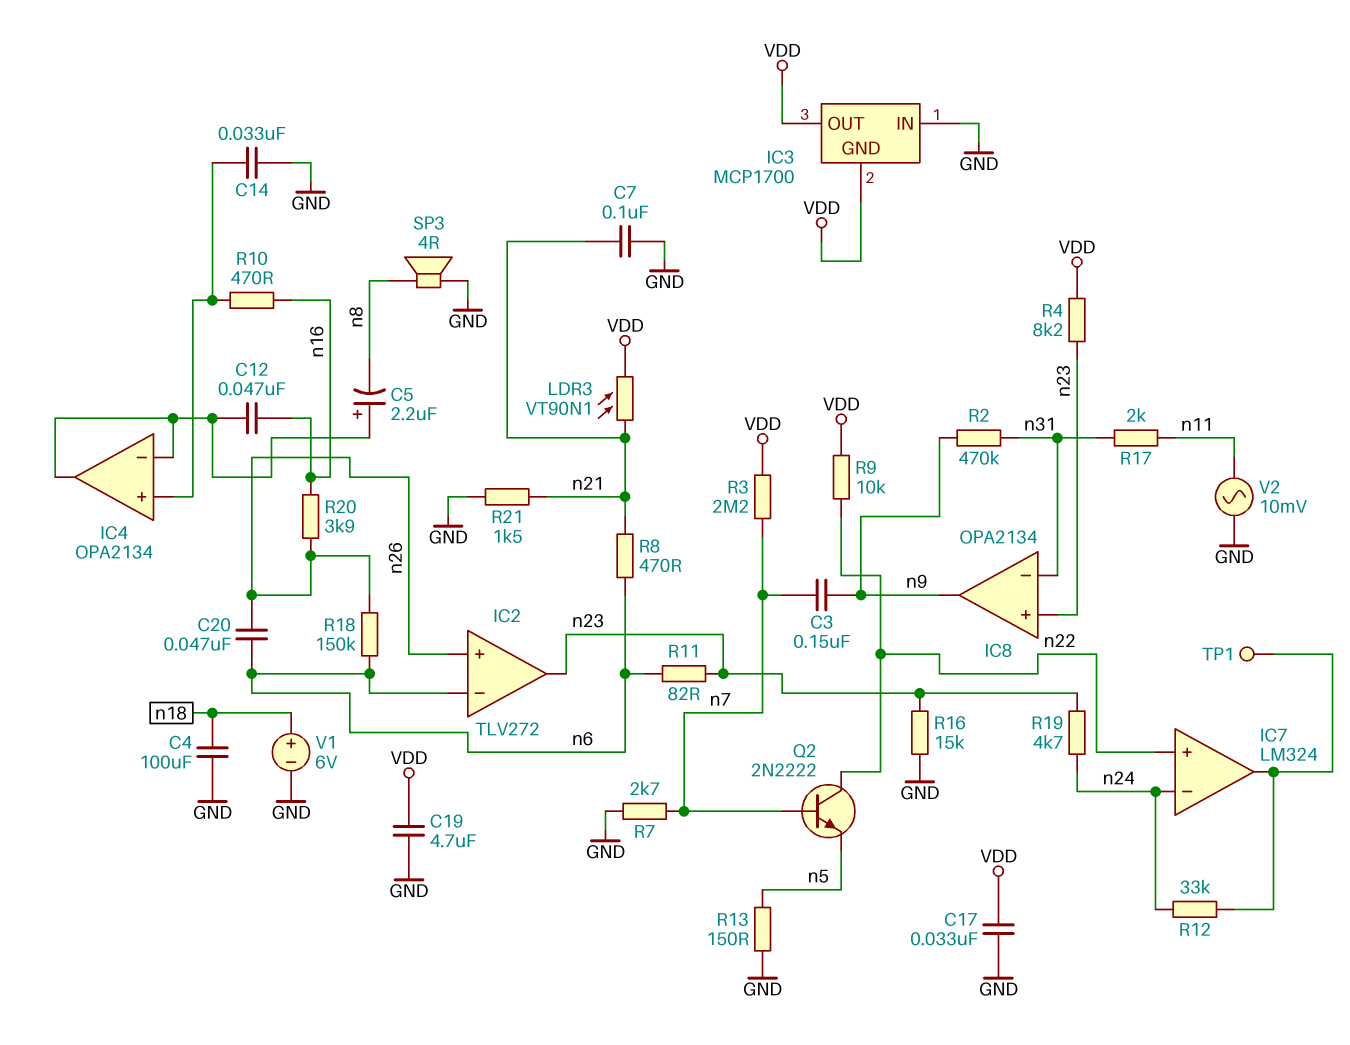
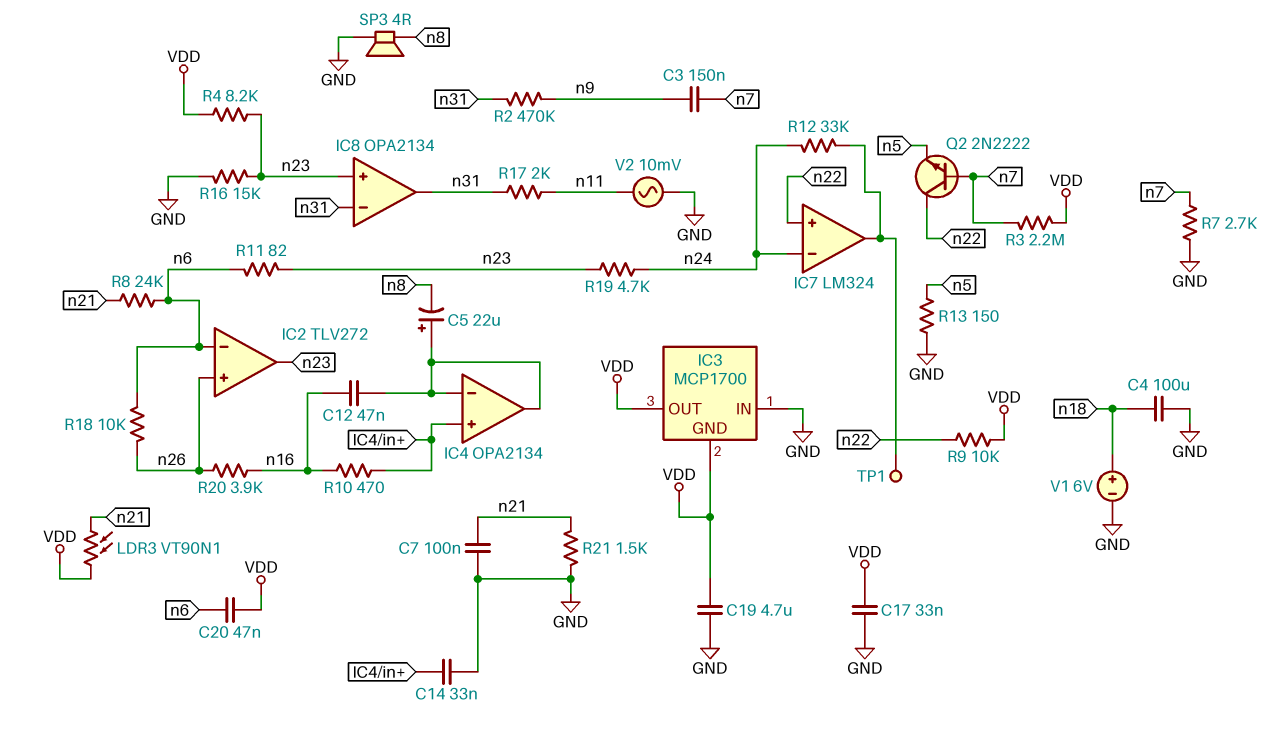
C5: 2.2uF (plus IC4/in-, minus n8) -> 22uF (plus IC4/in-, minus n8)
C20: 47nF (n6, n26) -> 47nF (VDD, n6)
IC8 pin out: n9 -> n31
R8: 470 (n6, n21) -> 24k (n6, n21)
R18: 150k (n6, n26) -> 10k (n6, n26)

